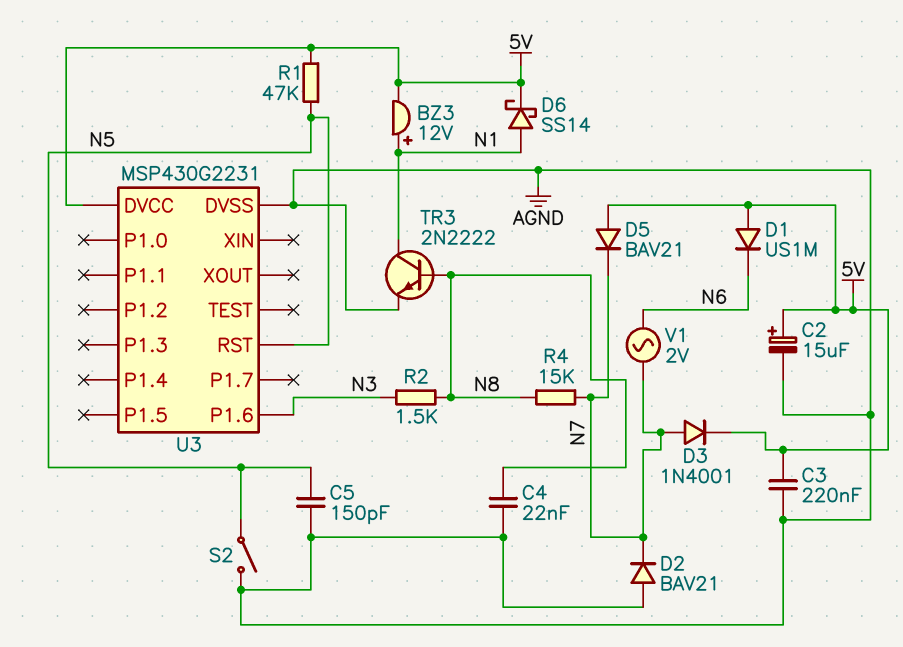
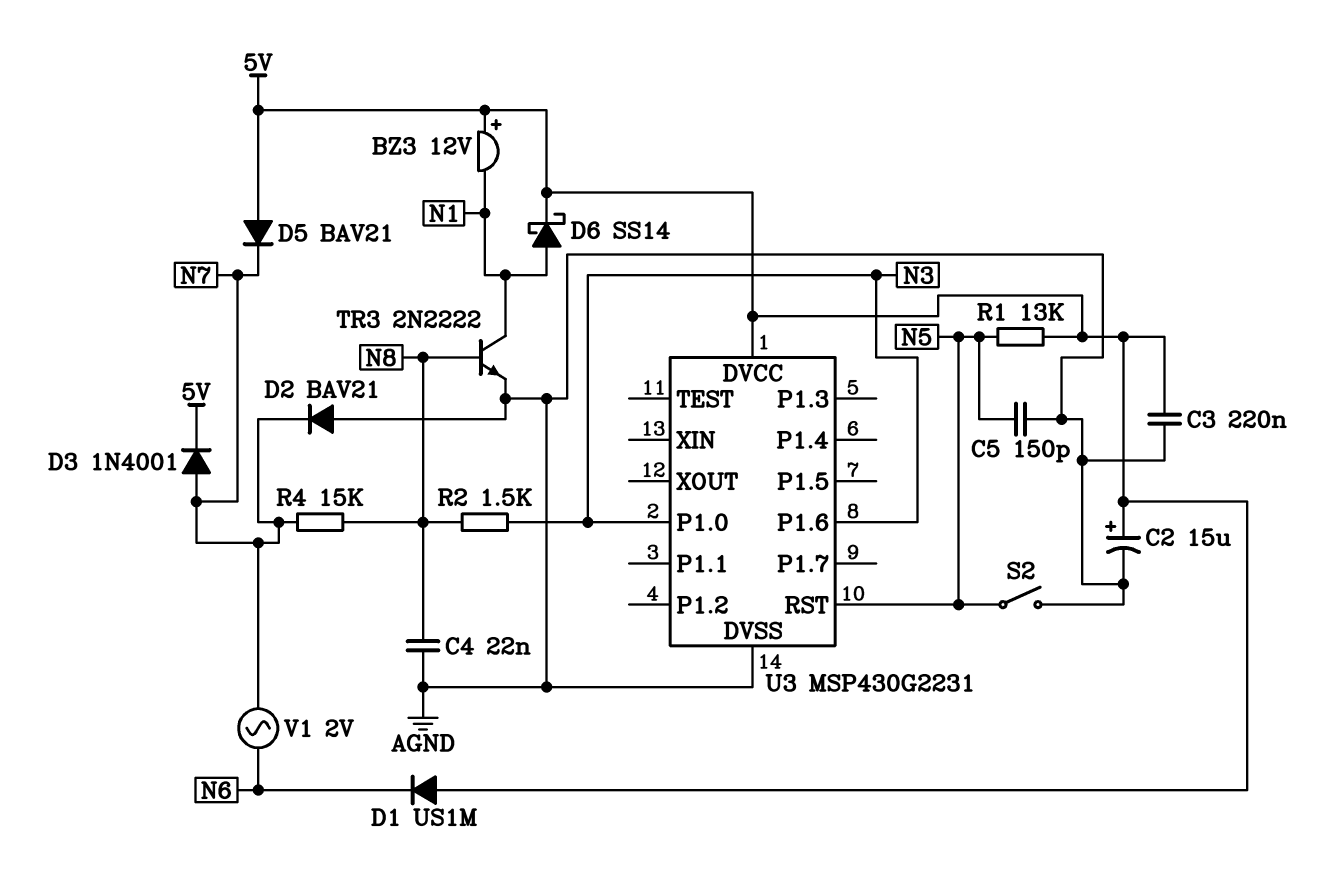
BZ3: buzzer 12V (plus N1, minus 5V) -> buzzer 12V (plus 5V, minus N1)
R1: 47k (5V, N5) -> 13k (5V, N5)
U3 pin P1.0: none -> N3

